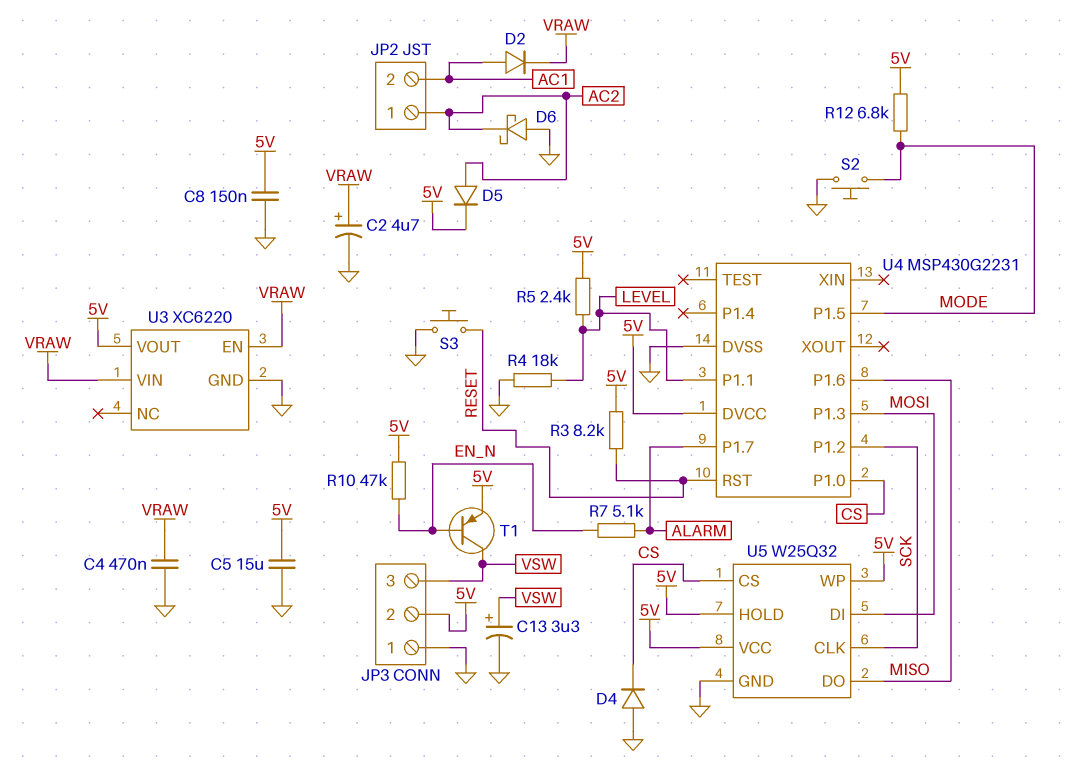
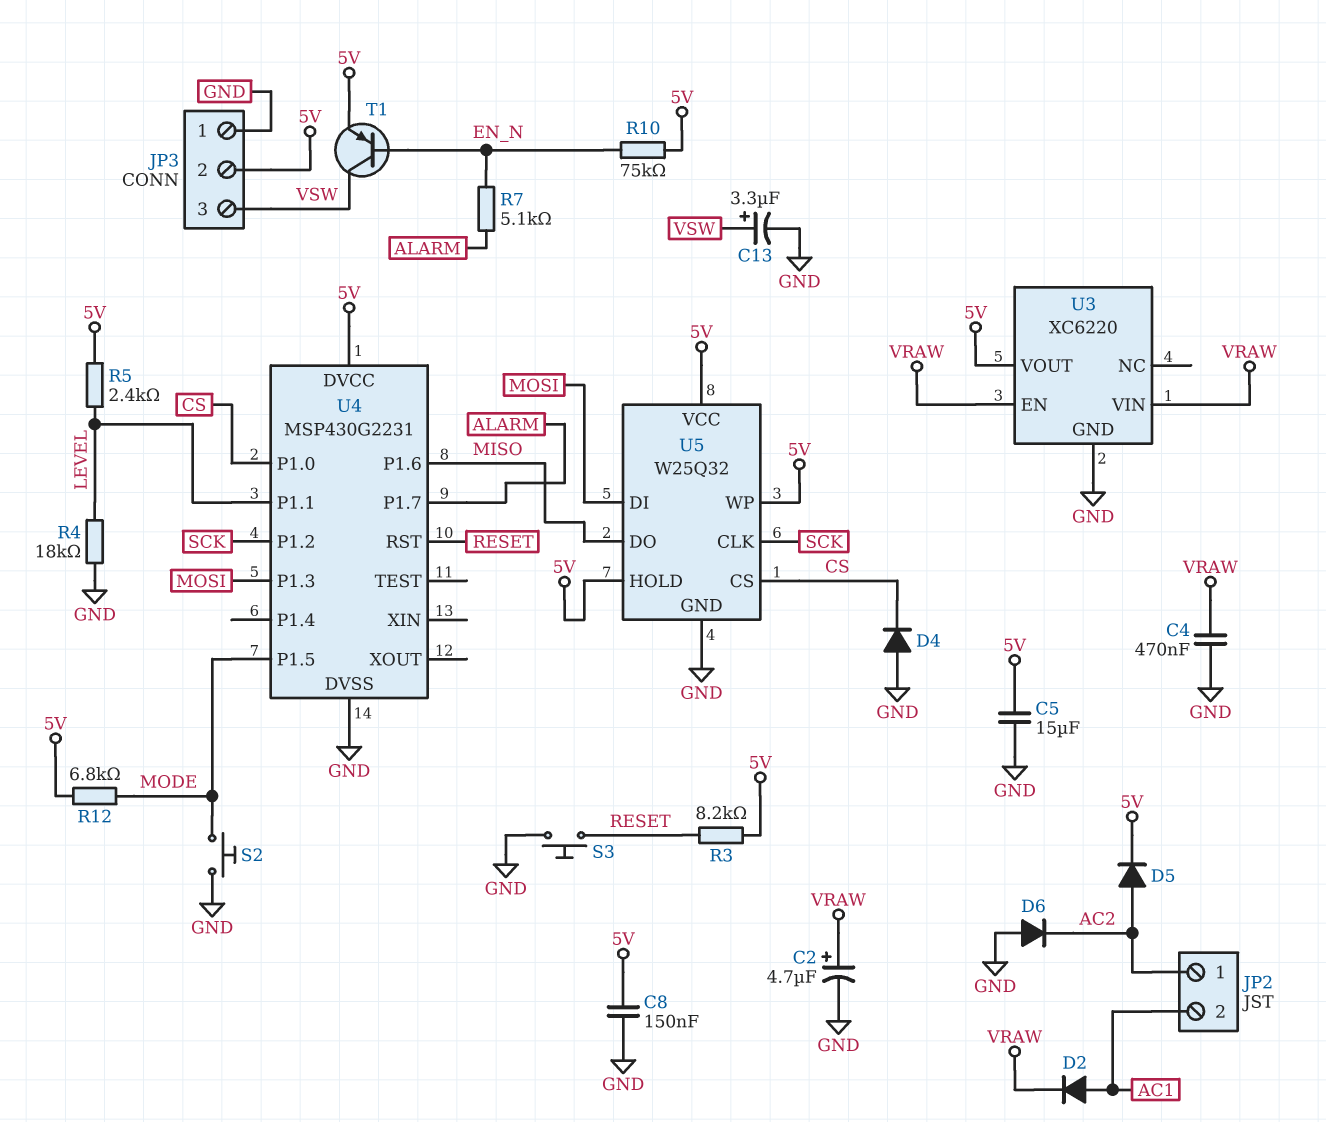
D6: schottky (A GND, K AC2) -> diode (A GND, K AC2)
R10: 47k (5V, EN_N) -> 75k (5V, EN_N)

